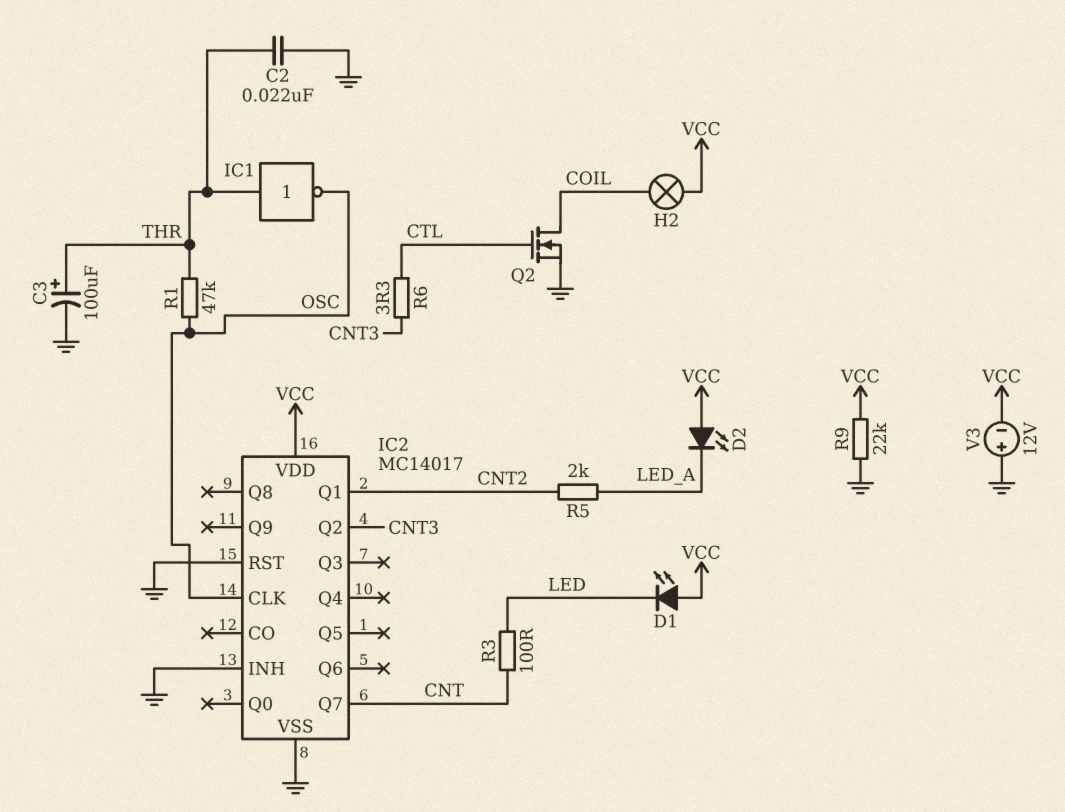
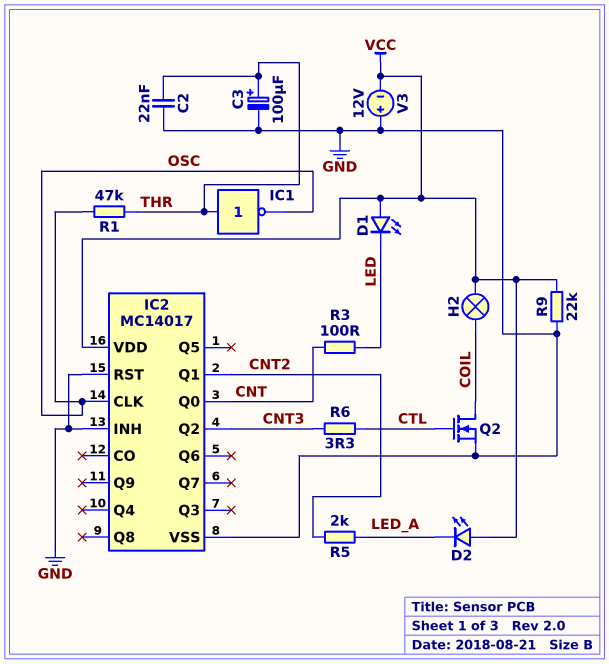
IC2 pin Q0: none -> CNT
IC2 pin Q7: CNT -> none

